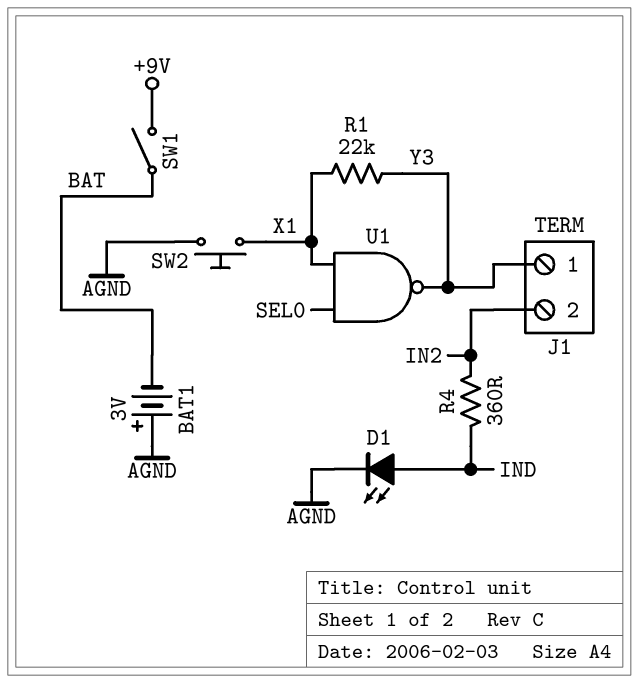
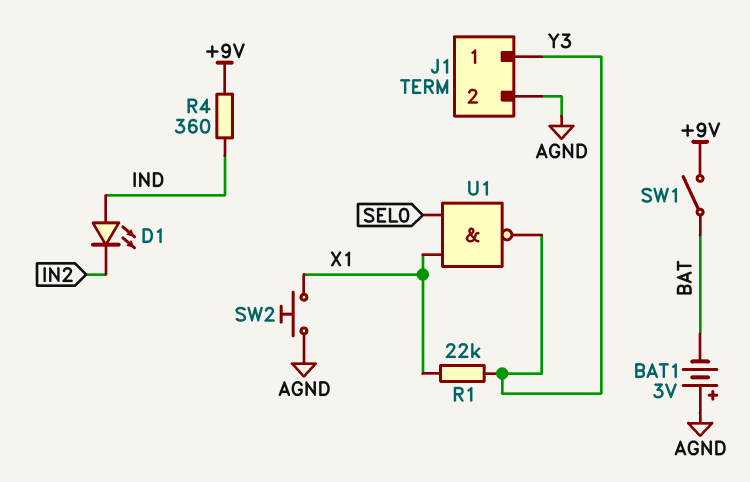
D1: LED (A IND, K AGND) -> LED (A IND, K IN2)
J1 pin 2: IN2 -> AGND
R4: 360 (IN2, IND) -> 360 (+9V, IND)

